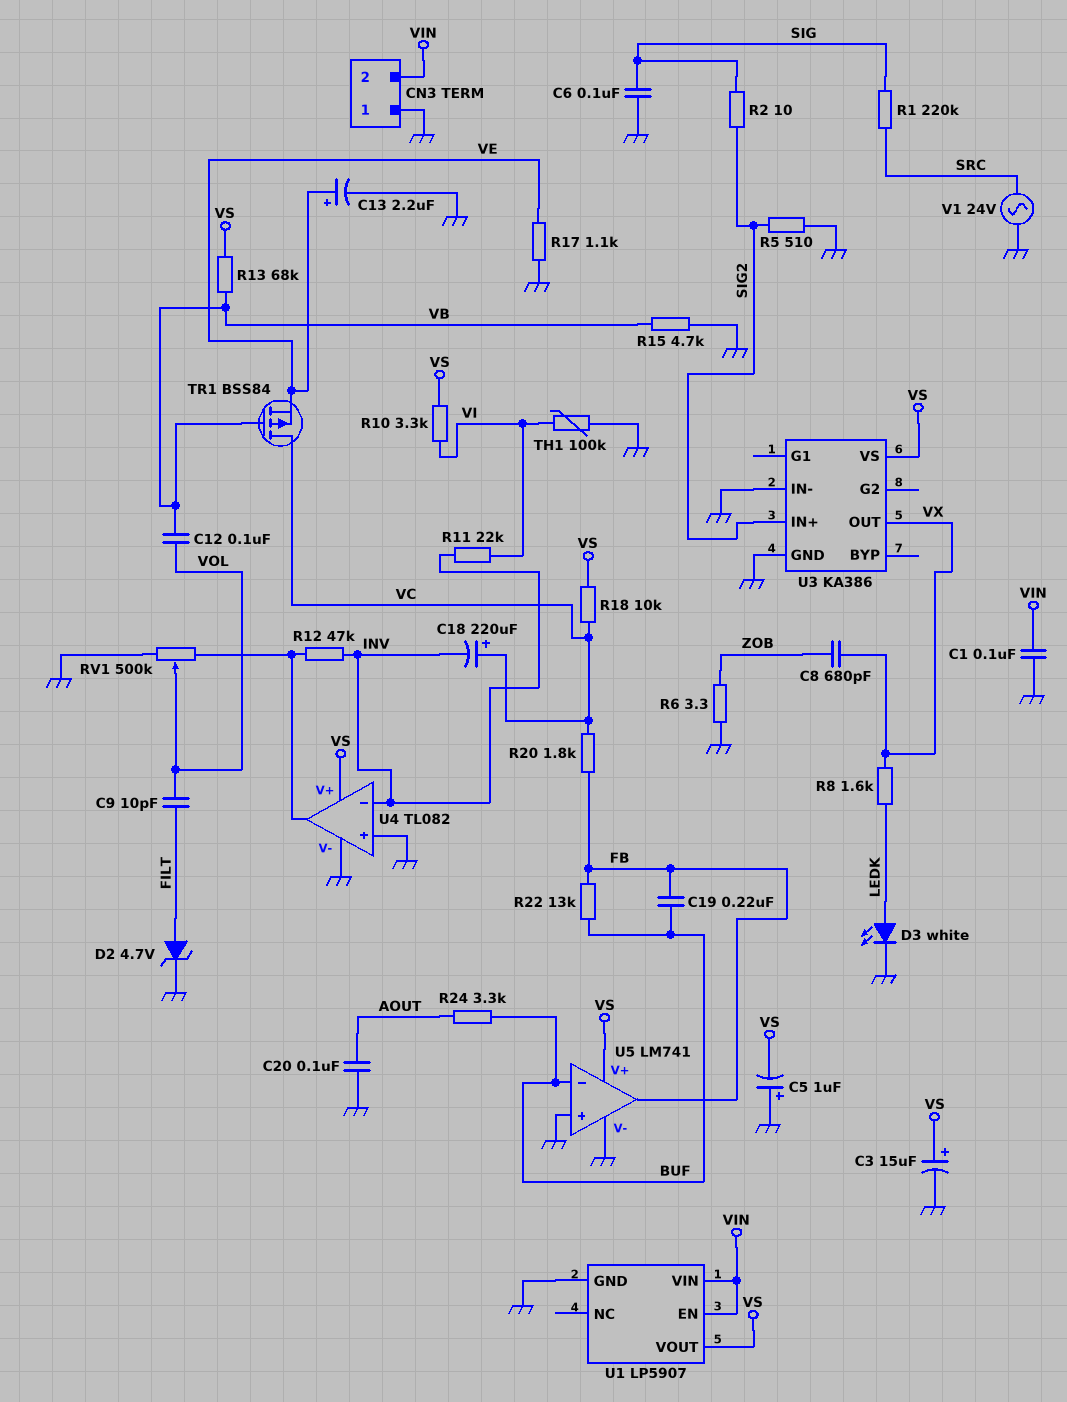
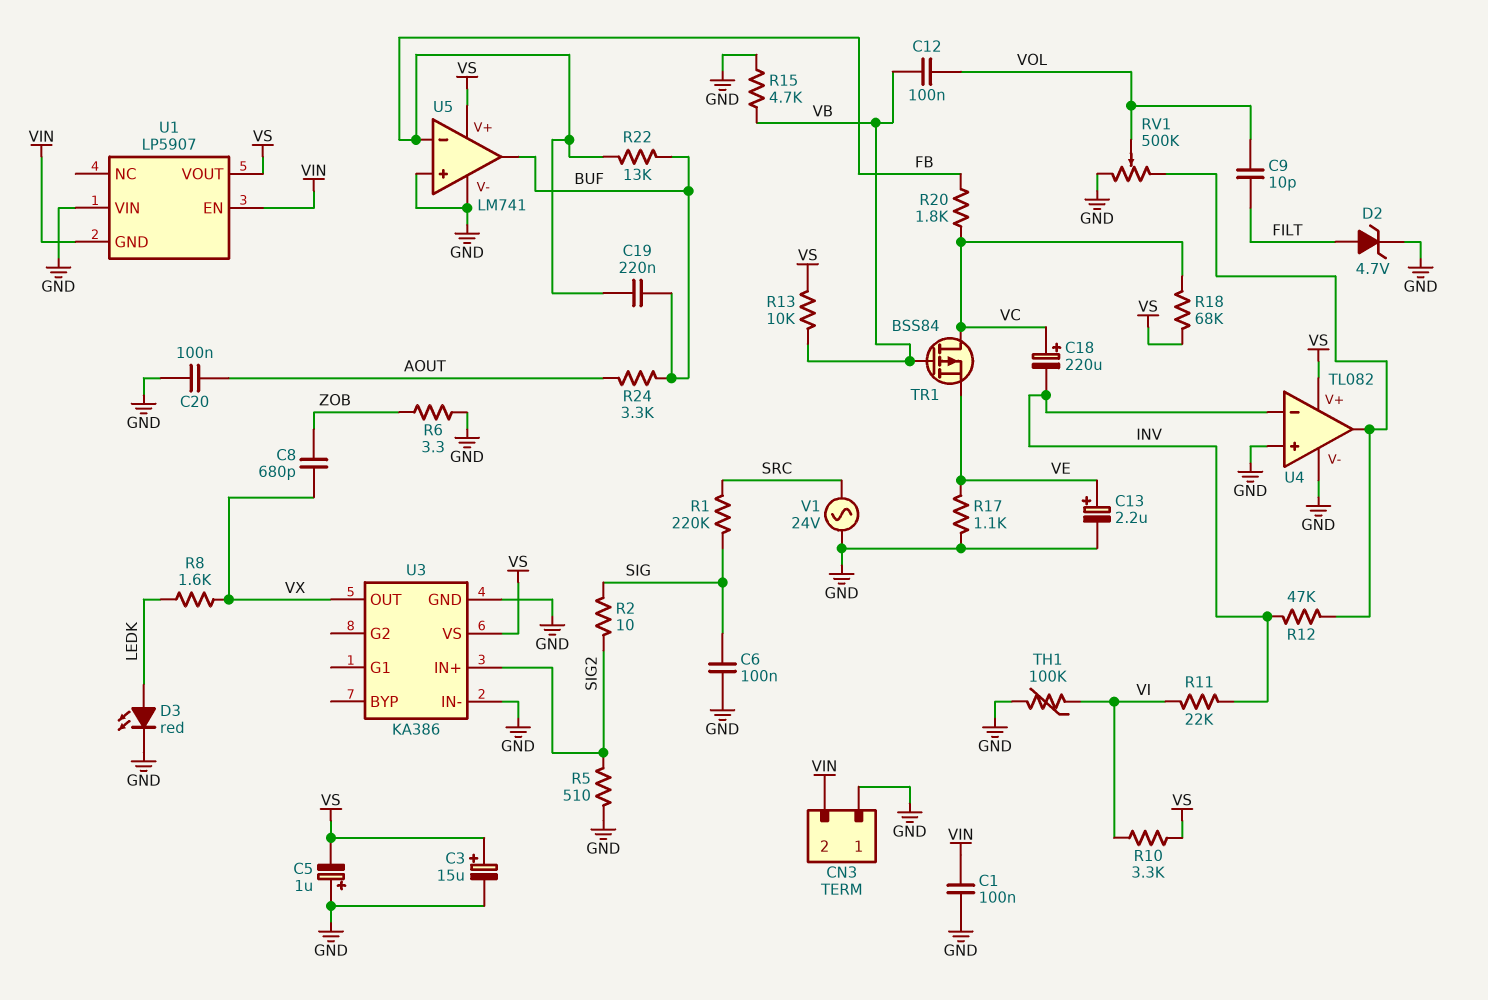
D3: LED white (A LEDK, K GND) -> LED red (A LEDK, K GND)
R13: 68k (VB, VS) -> 10k (VB, VS)
R18: 10k (VC, VS) -> 68k (VC, VS)
U1 pin GND: GND -> VIN
U1 pin VIN: VIN -> GND
U5 pin in-: BUF -> FB
U5 pin out: FB -> BUF

